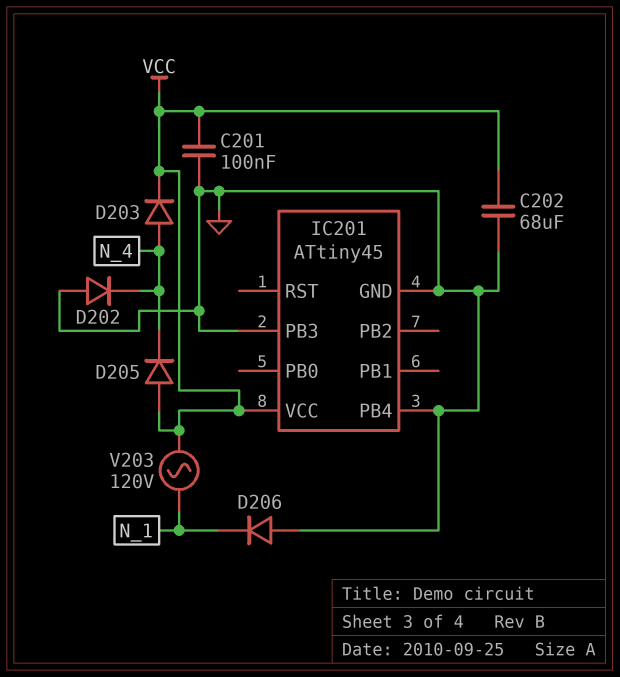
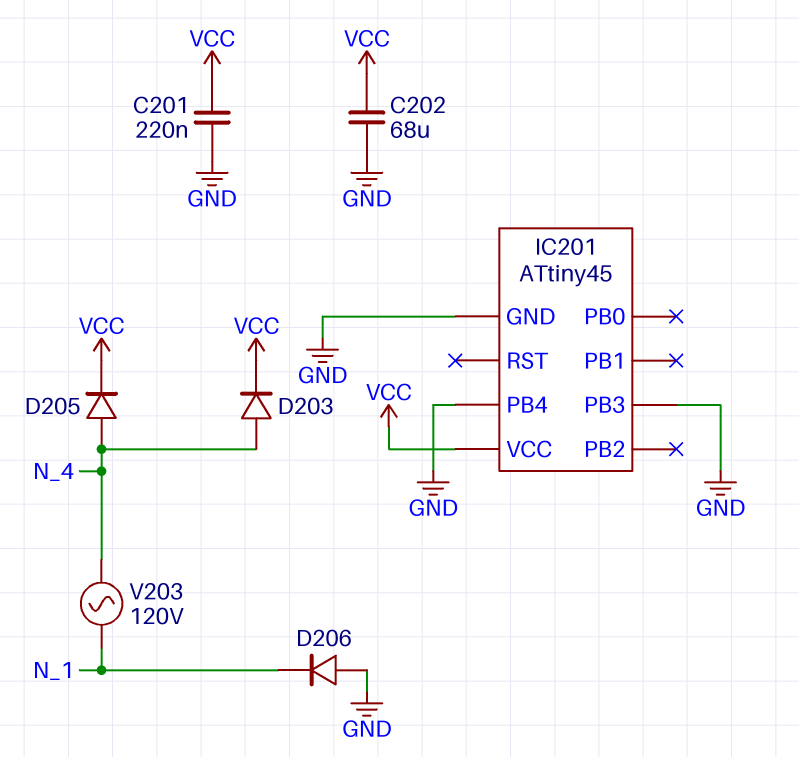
C201: 100nF (GND, VCC) -> 220nF (GND, VCC)
D202: diode (A GND, K N_4) -> none
D205: diode (A VCC, K N_4) -> diode (A N_4, K VCC)
V203: AC 120V (N_1, VCC) -> AC 120V (N_1, N_4)

